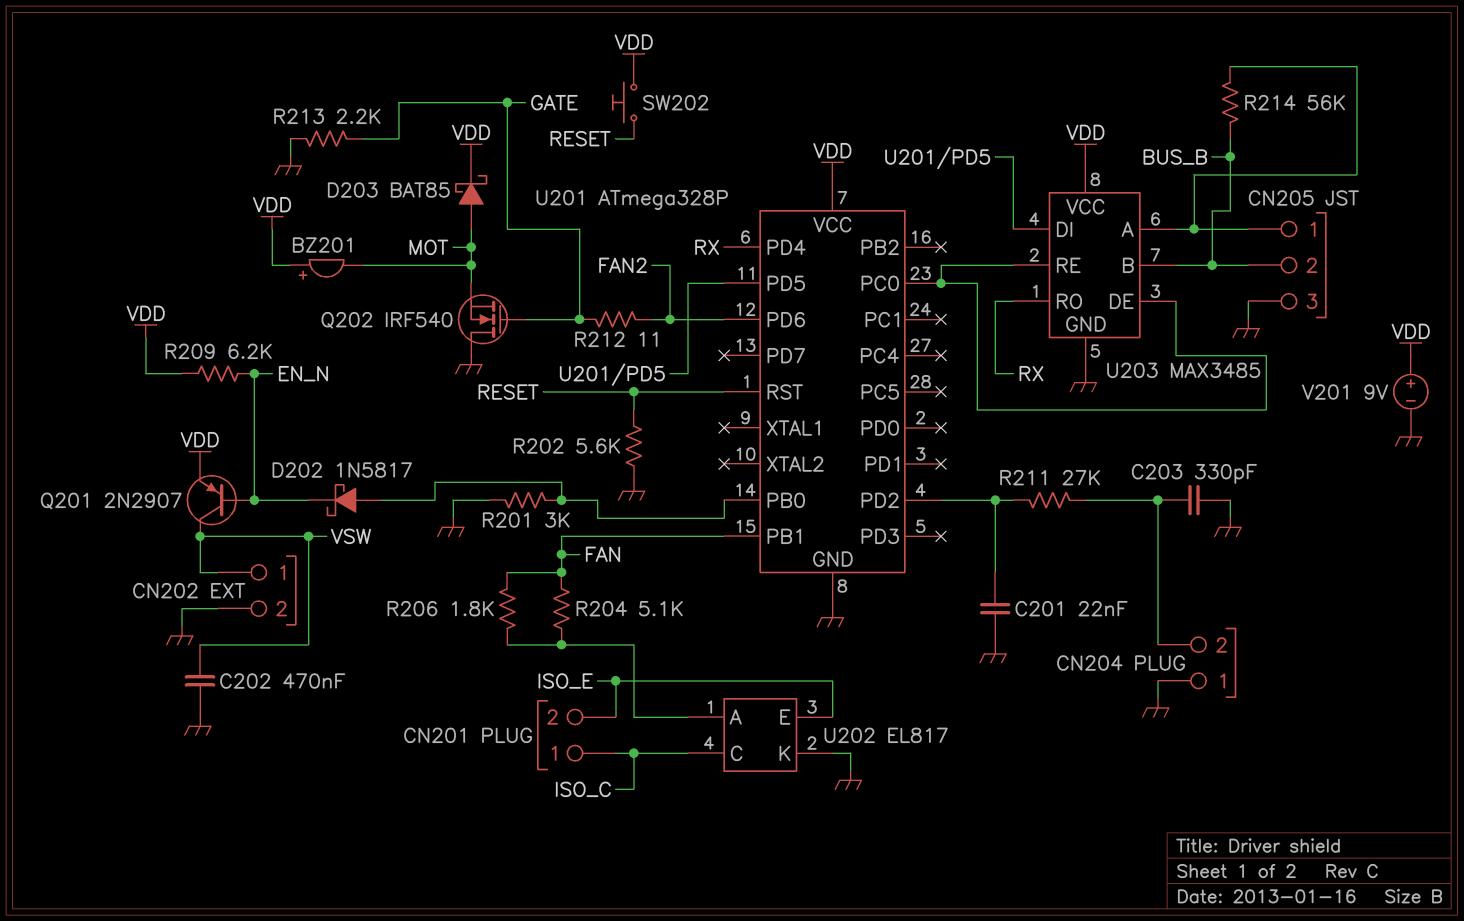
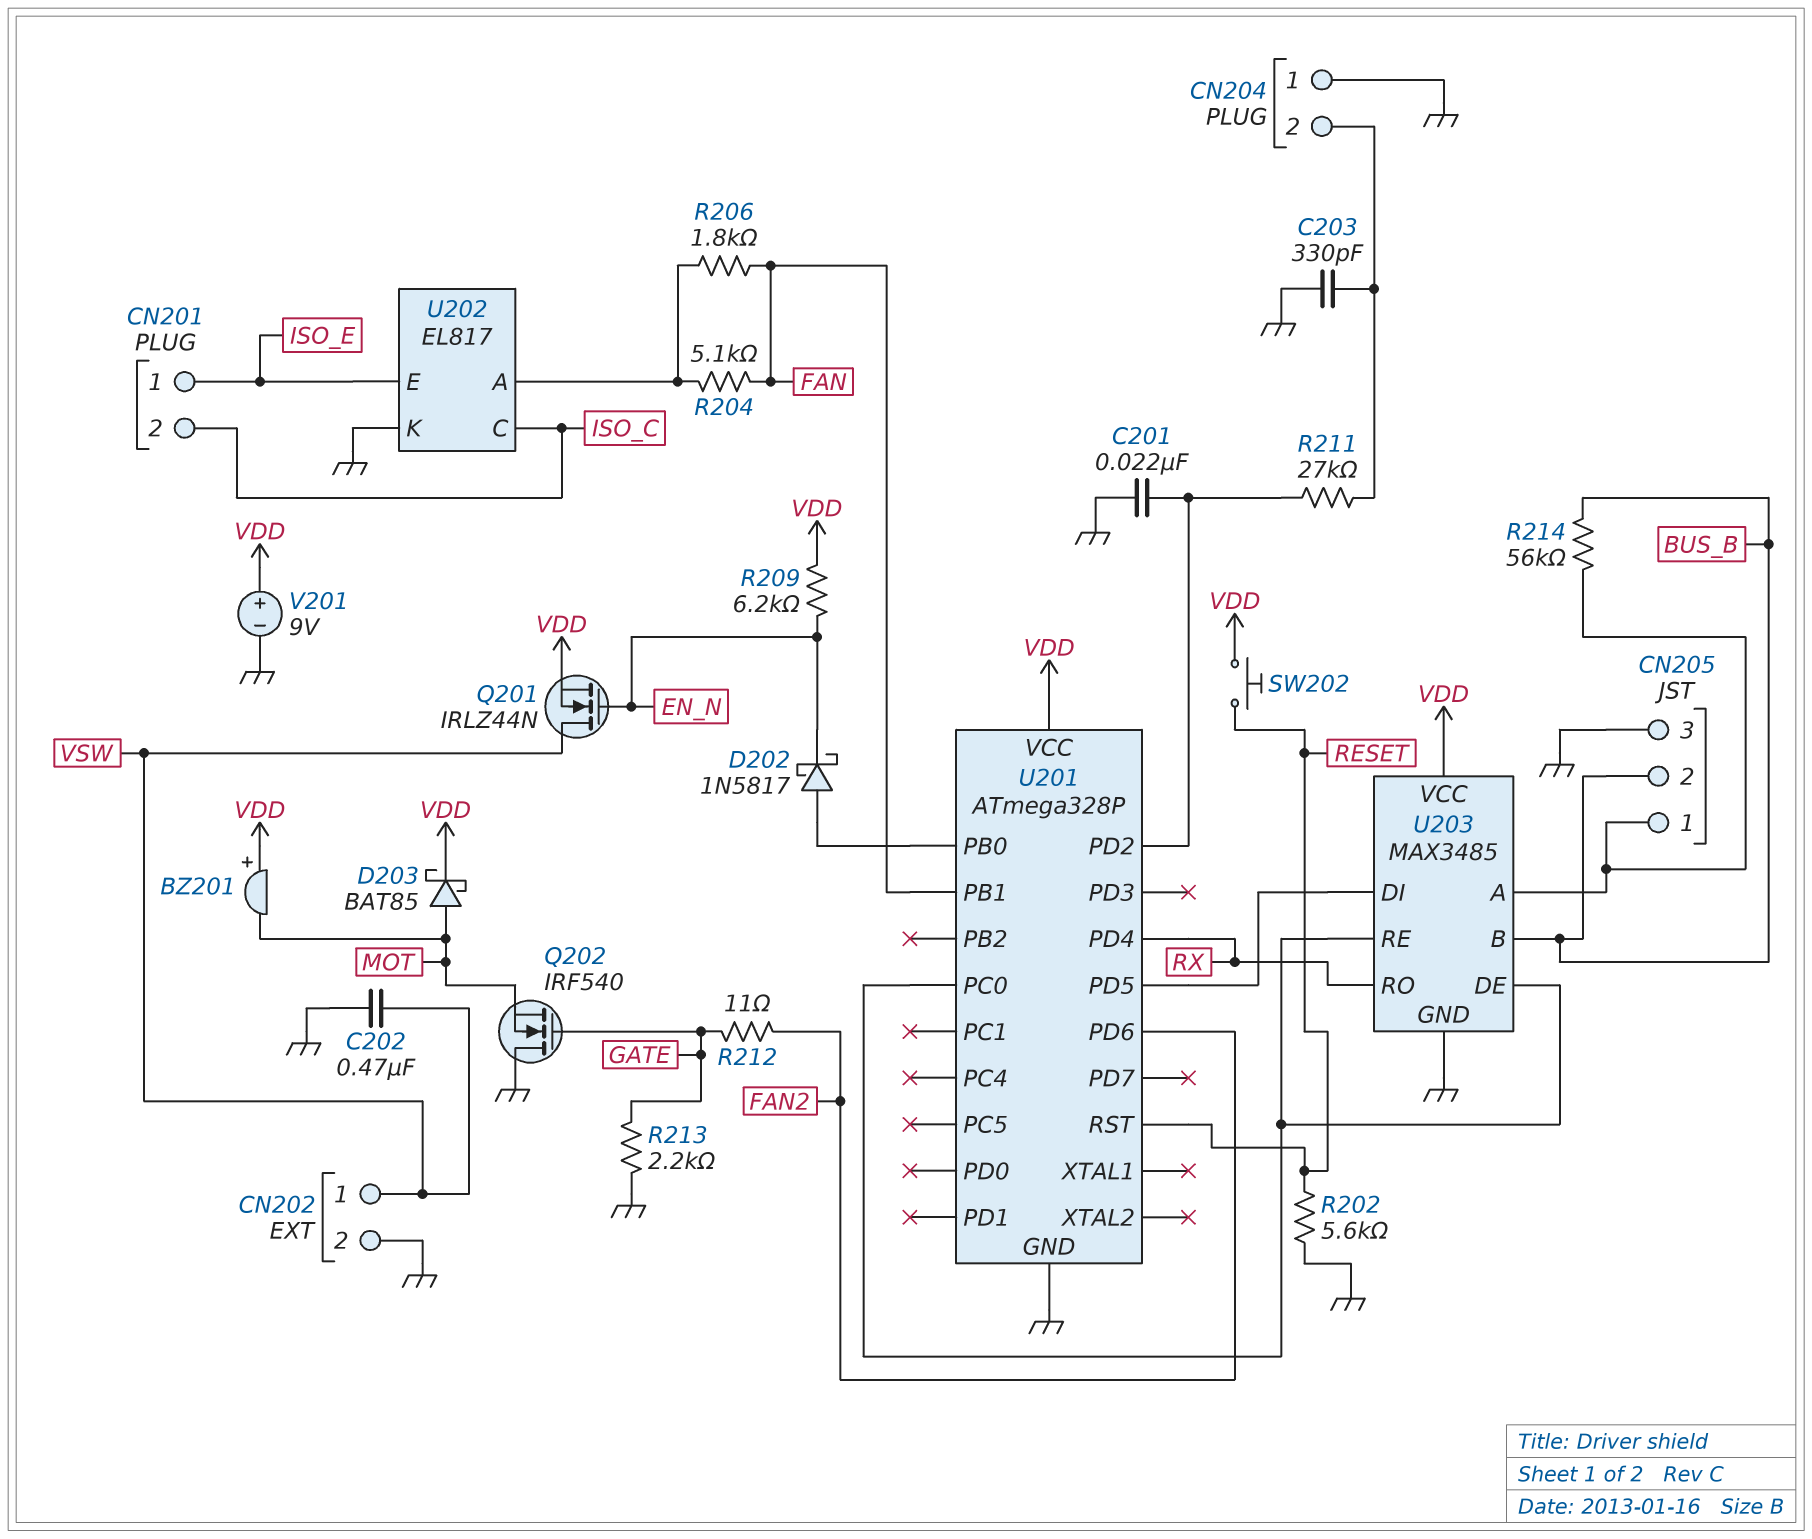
CN201 pin 1: ISO_C -> ISO_E
CN201 pin 2: ISO_E -> ISO_C
Q201: PNP 2N2907 (B EN_N, C VSW, E VDD) -> NMOS IRLZ44N (G EN_N, D VSW, S VDD)
R201: 3k (GND, U201/PB0) -> none

